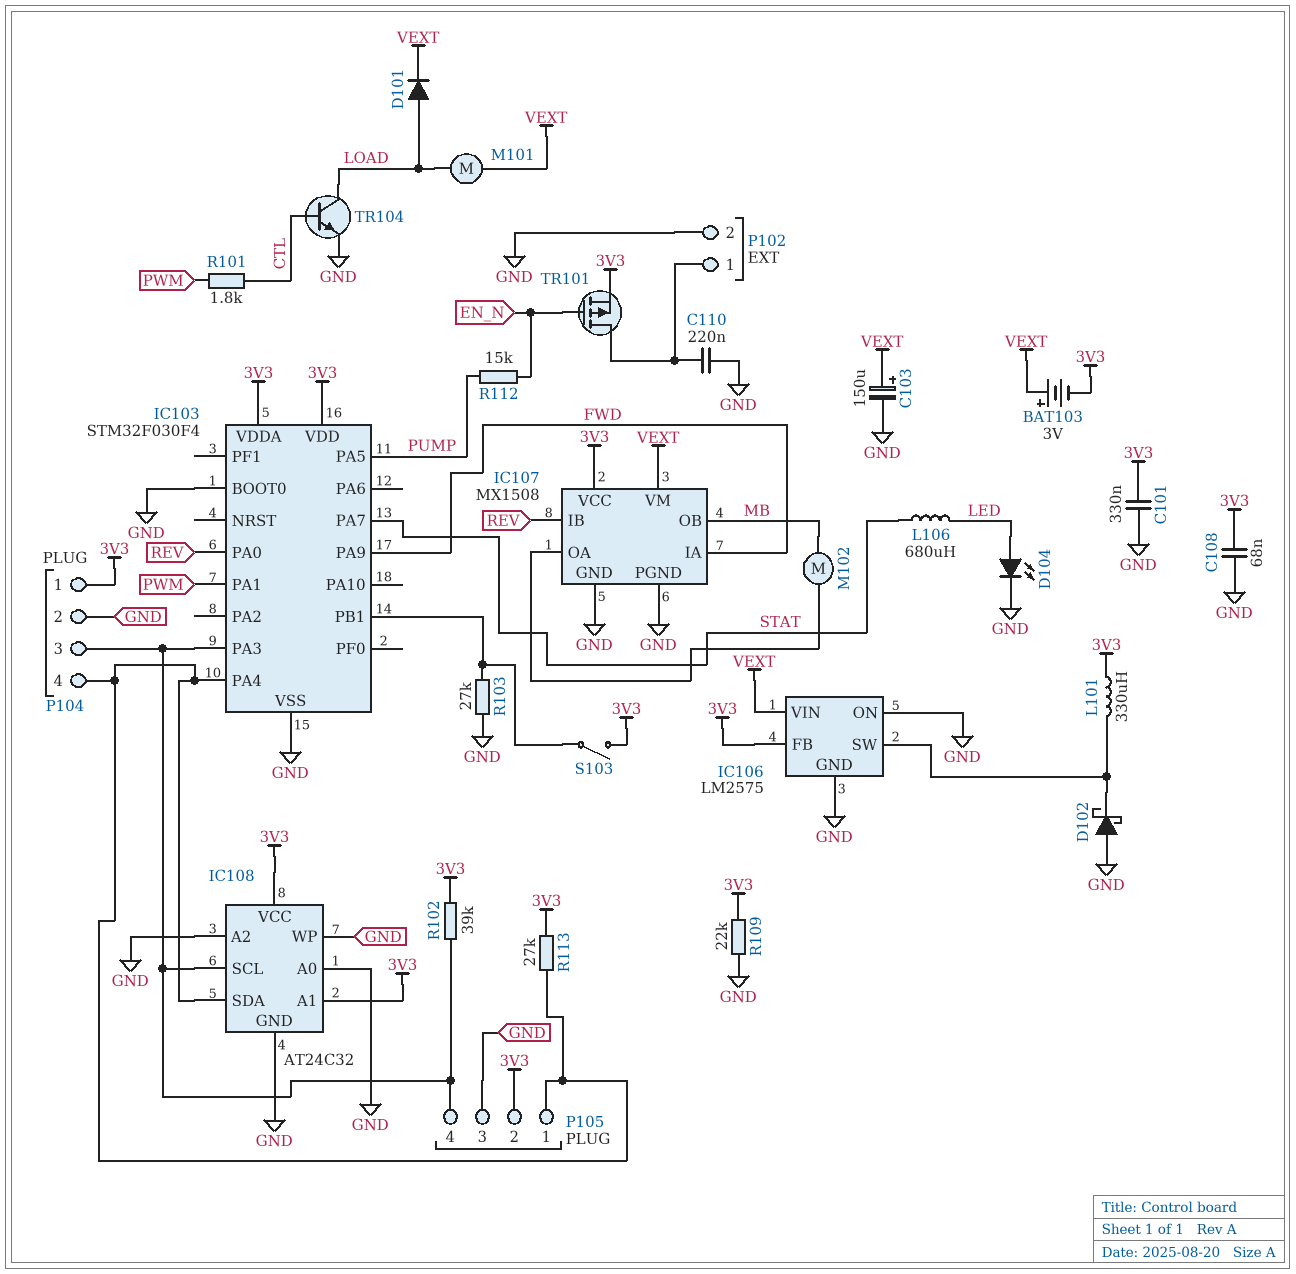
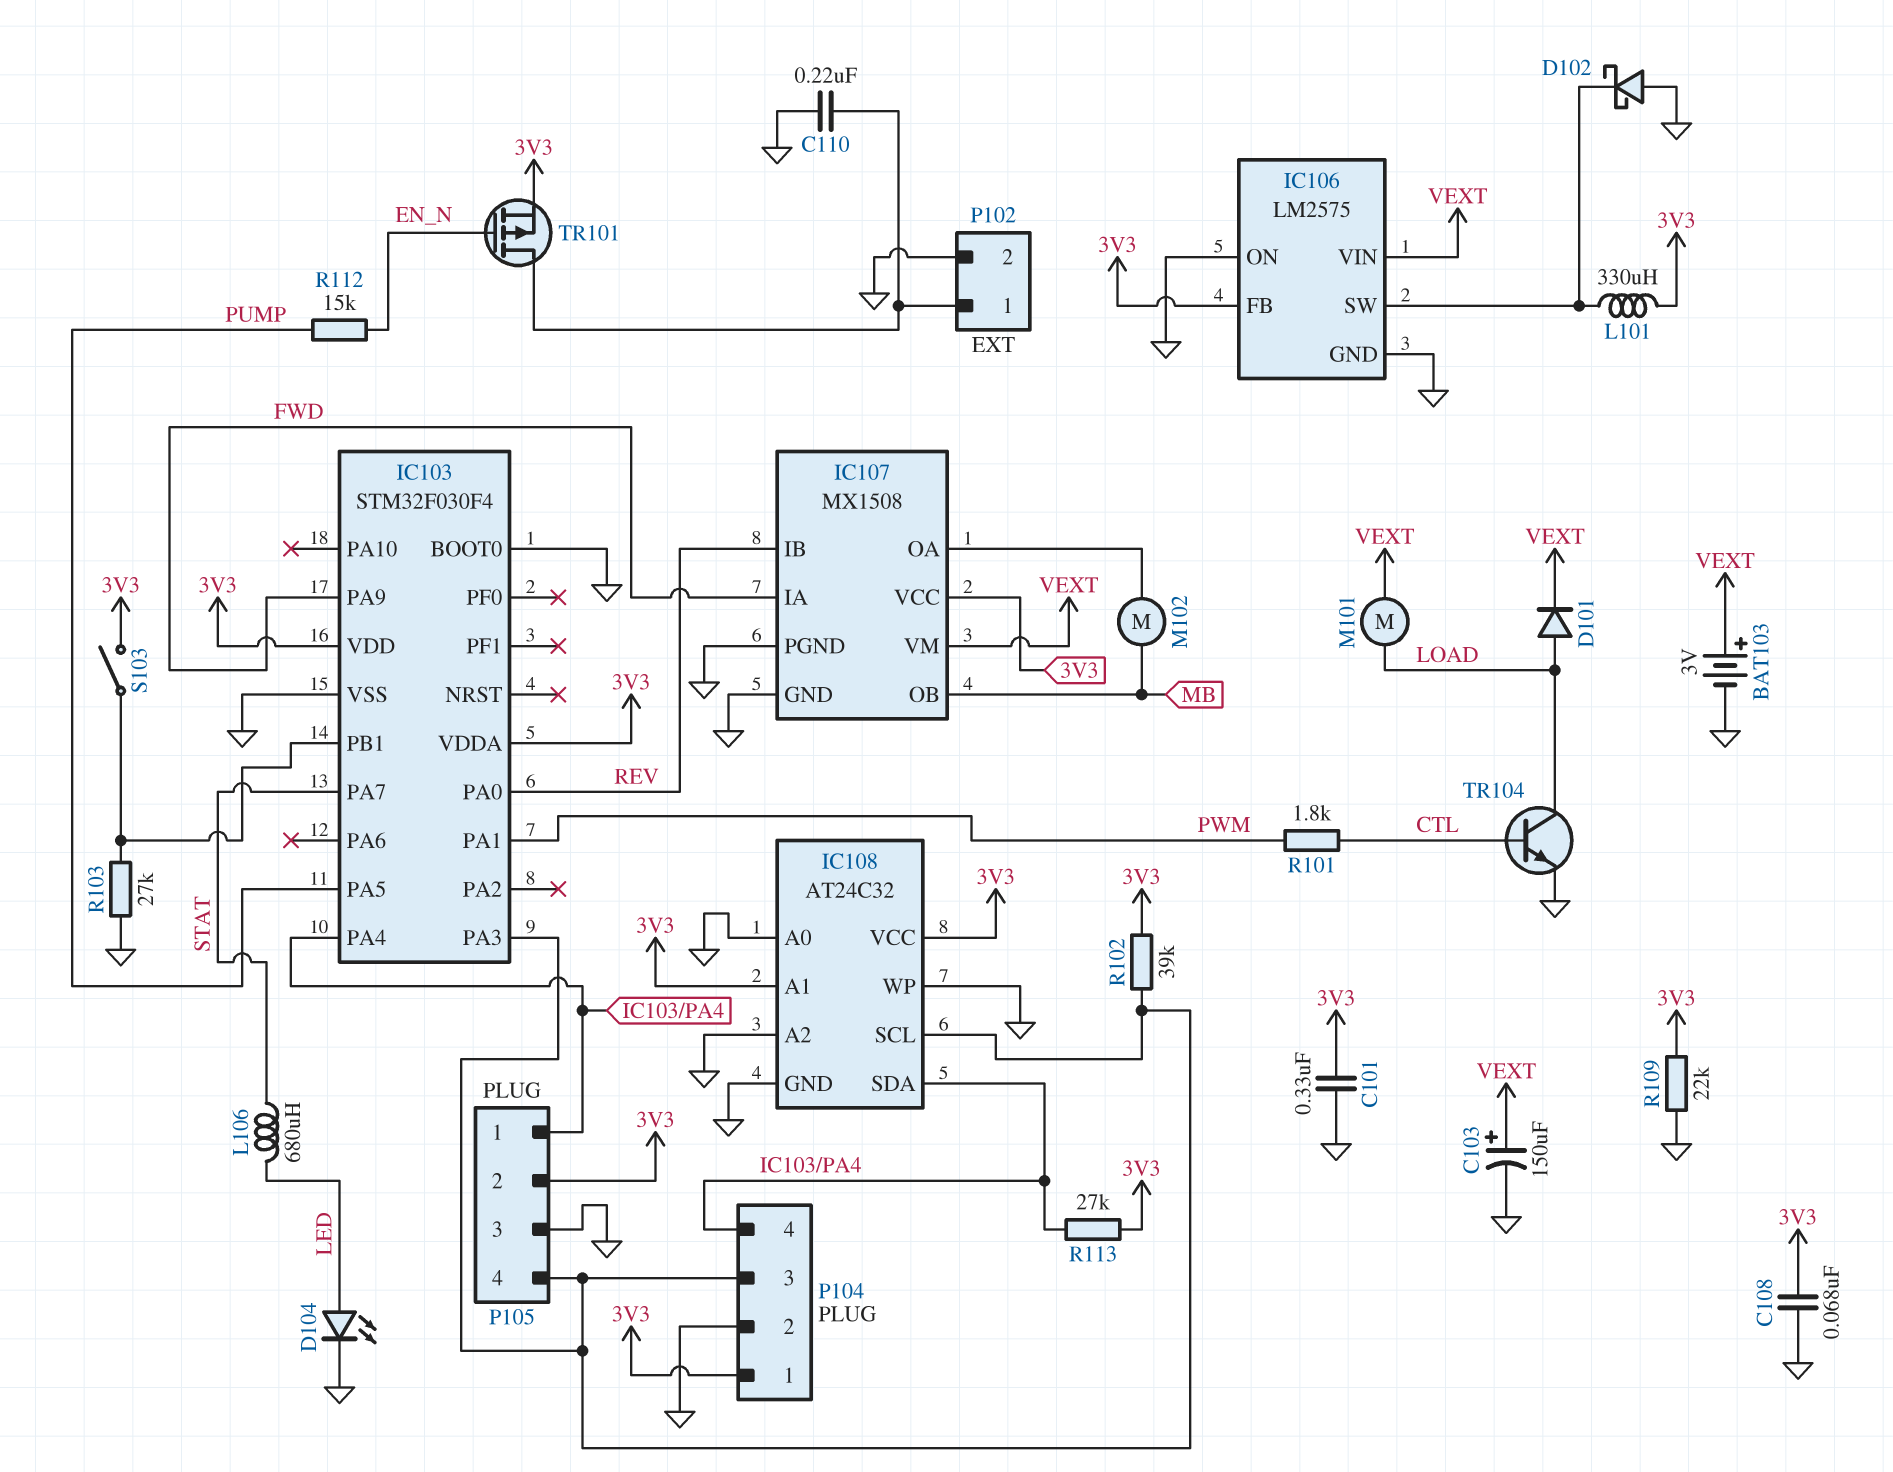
BAT103: 3V (plus VEXT, minus 3V3) -> 3V (plus VEXT, minus GND)

